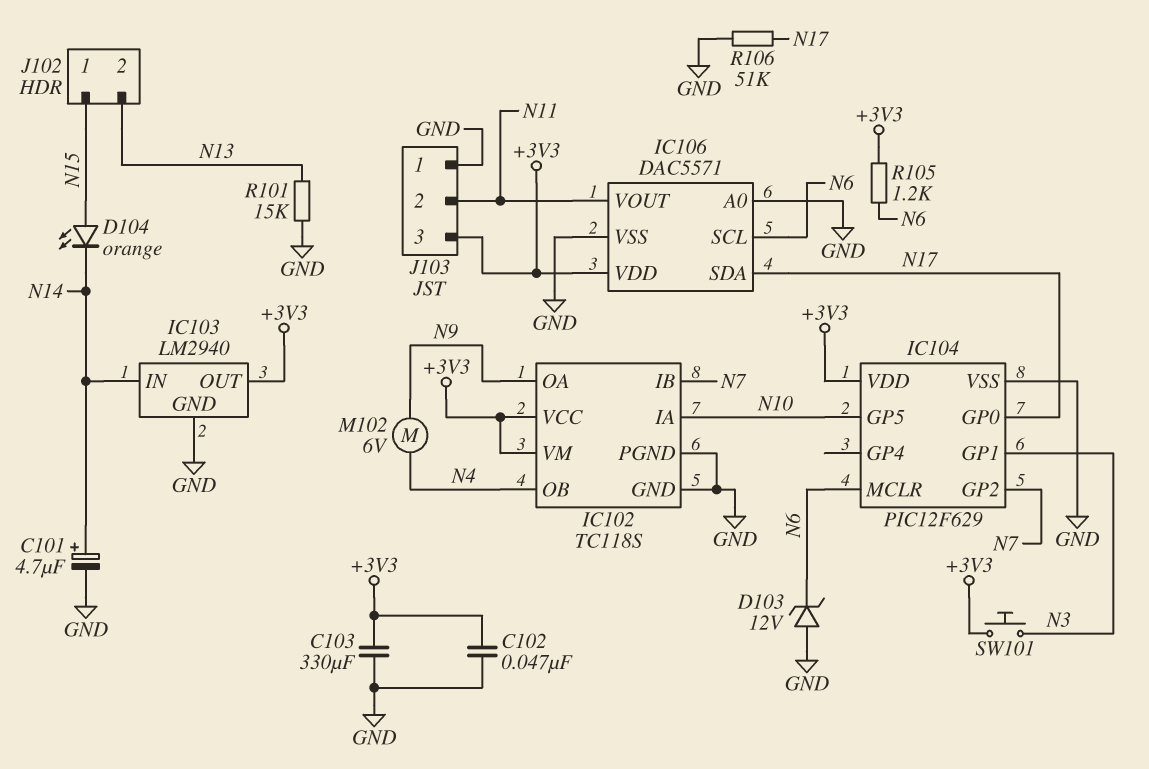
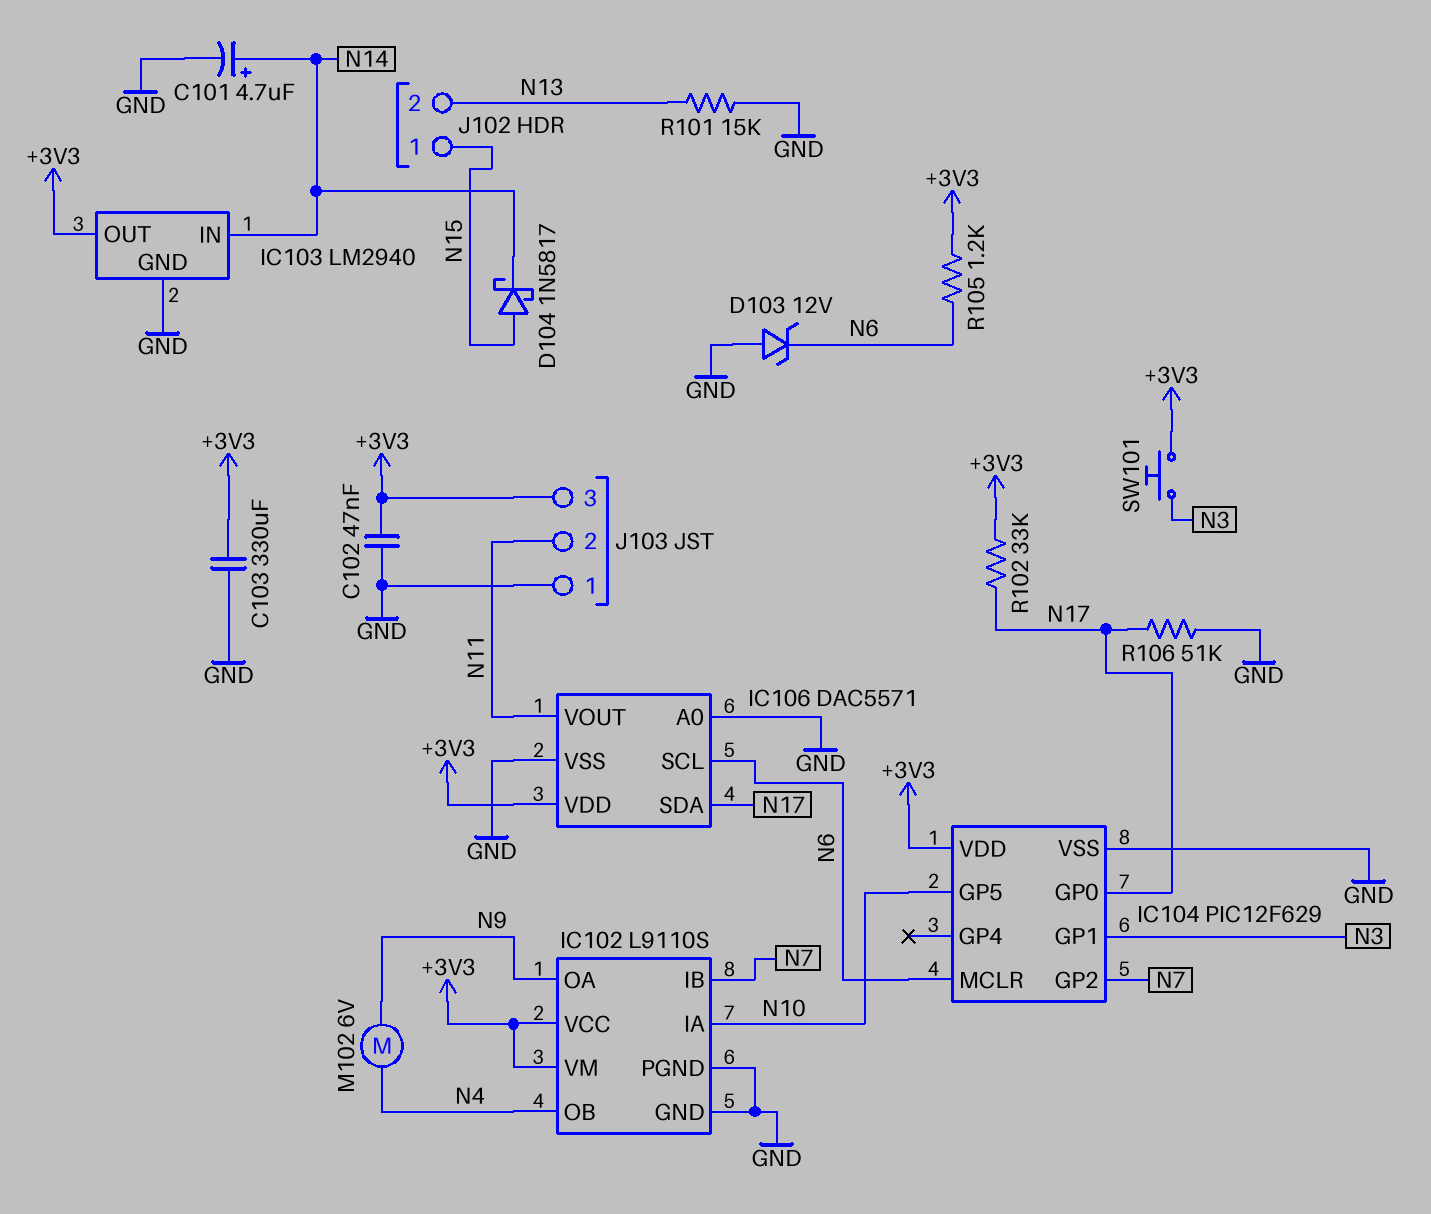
D104: LED orange (A N15, K N14) -> schottky 1N5817 (A N15, K N14)
IC102: TC118S -> L9110S
R102: none -> 33k (+3V3, N17)

